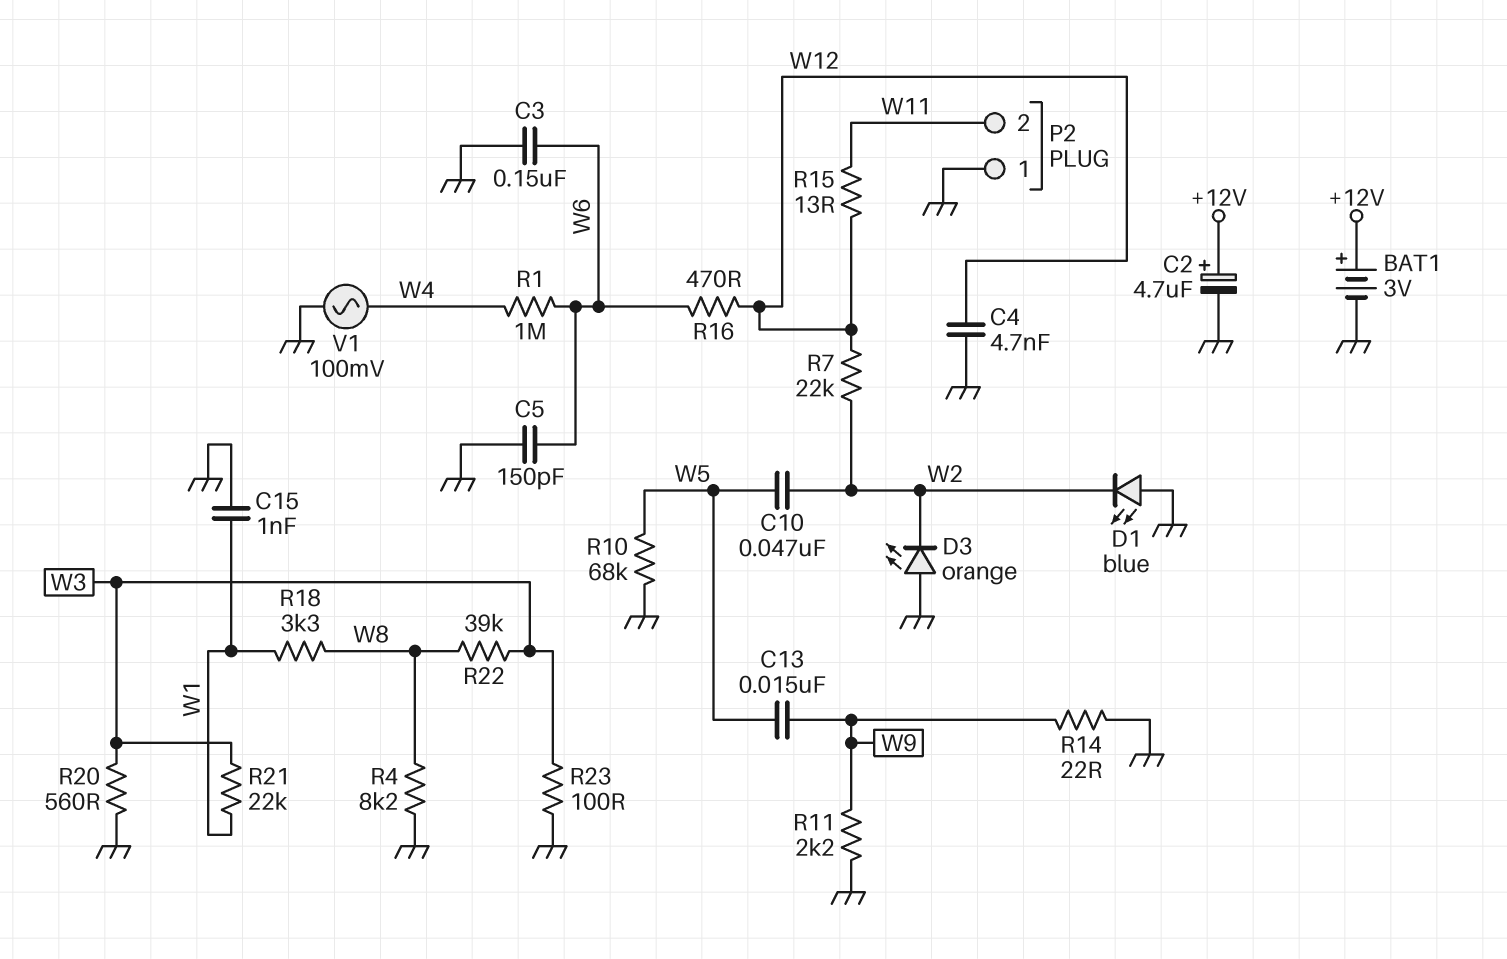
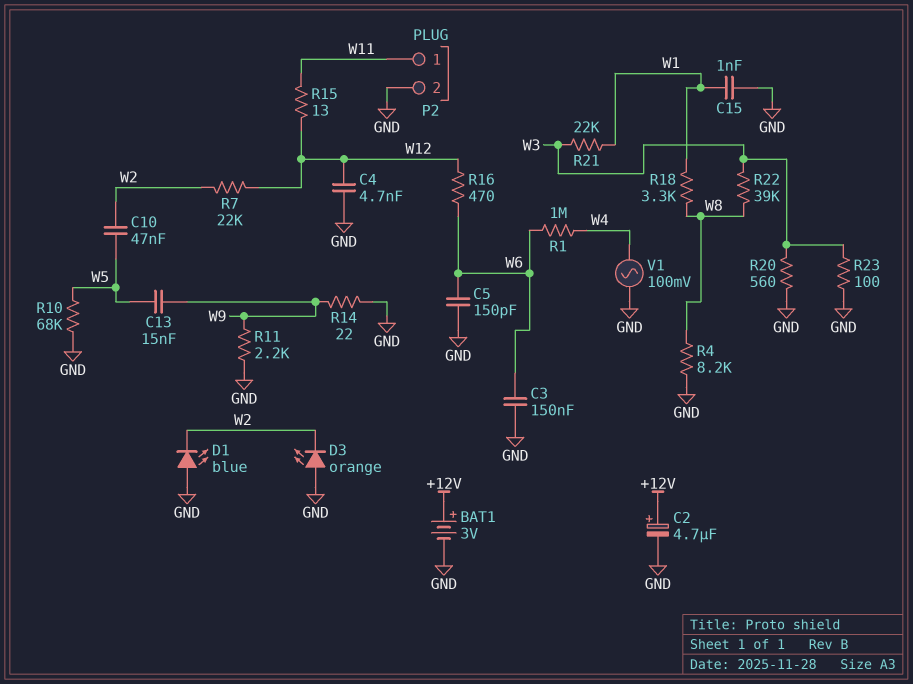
P2 pin 1: GND -> W11
P2 pin 2: W11 -> GND

